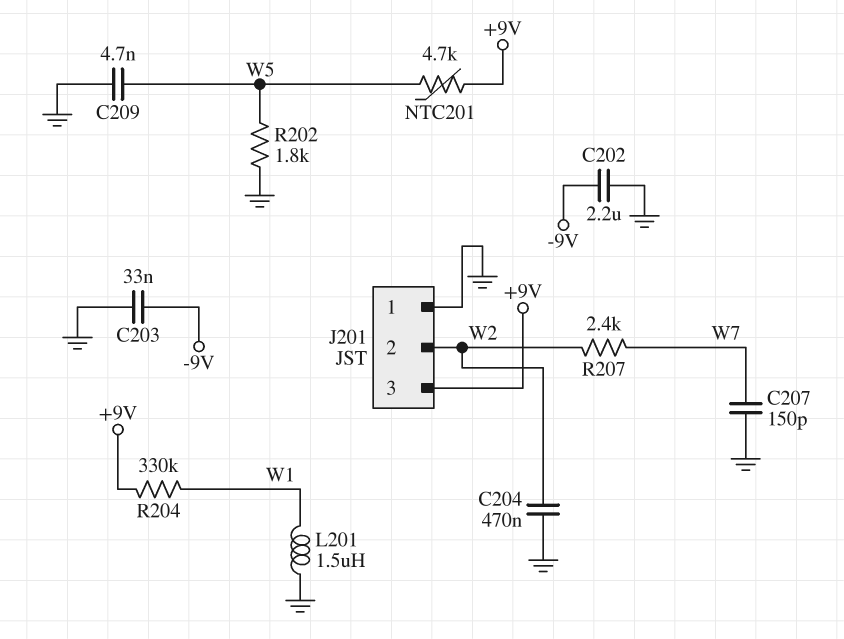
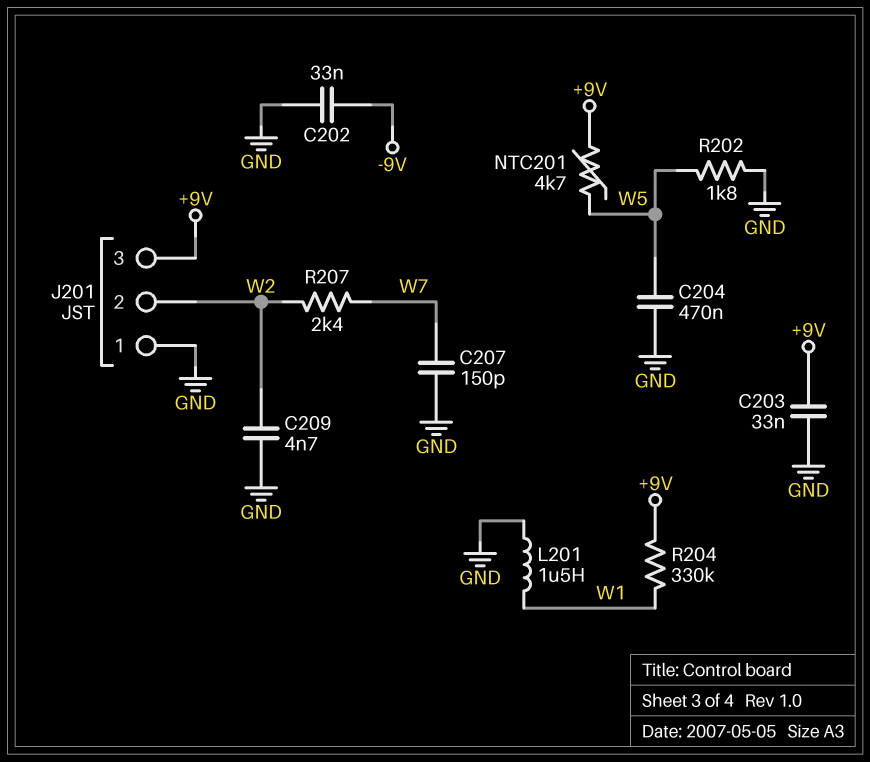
C202: 2.2uF (-9V, GND) -> 33nF (-9V, GND)
C203: 33nF (-9V, GND) -> 33nF (+9V, GND)
C204: 470nF (GND, W2) -> 470nF (GND, W5)
C209: 4.7nF (GND, W5) -> 4.7nF (GND, W2)

